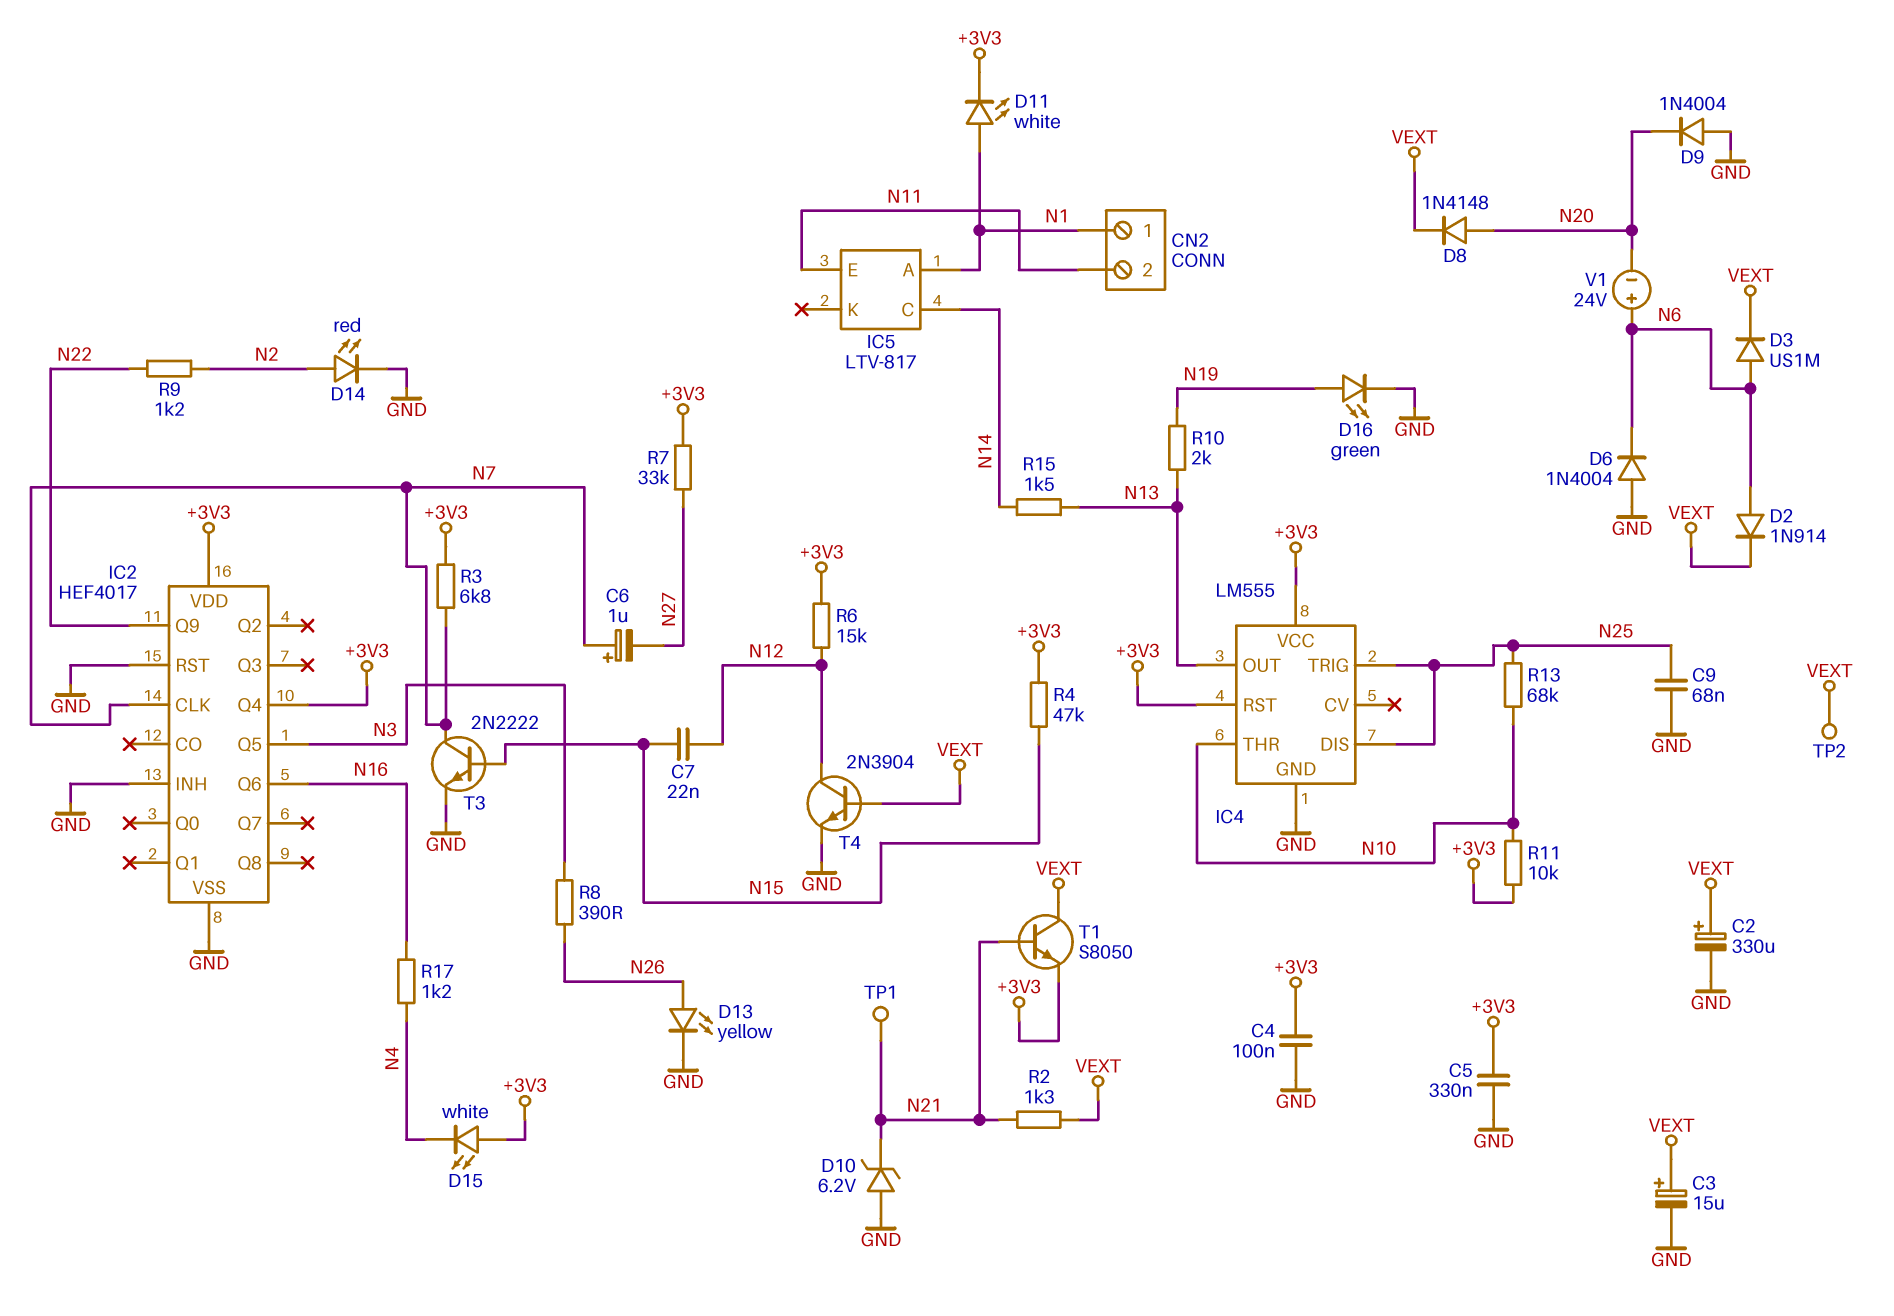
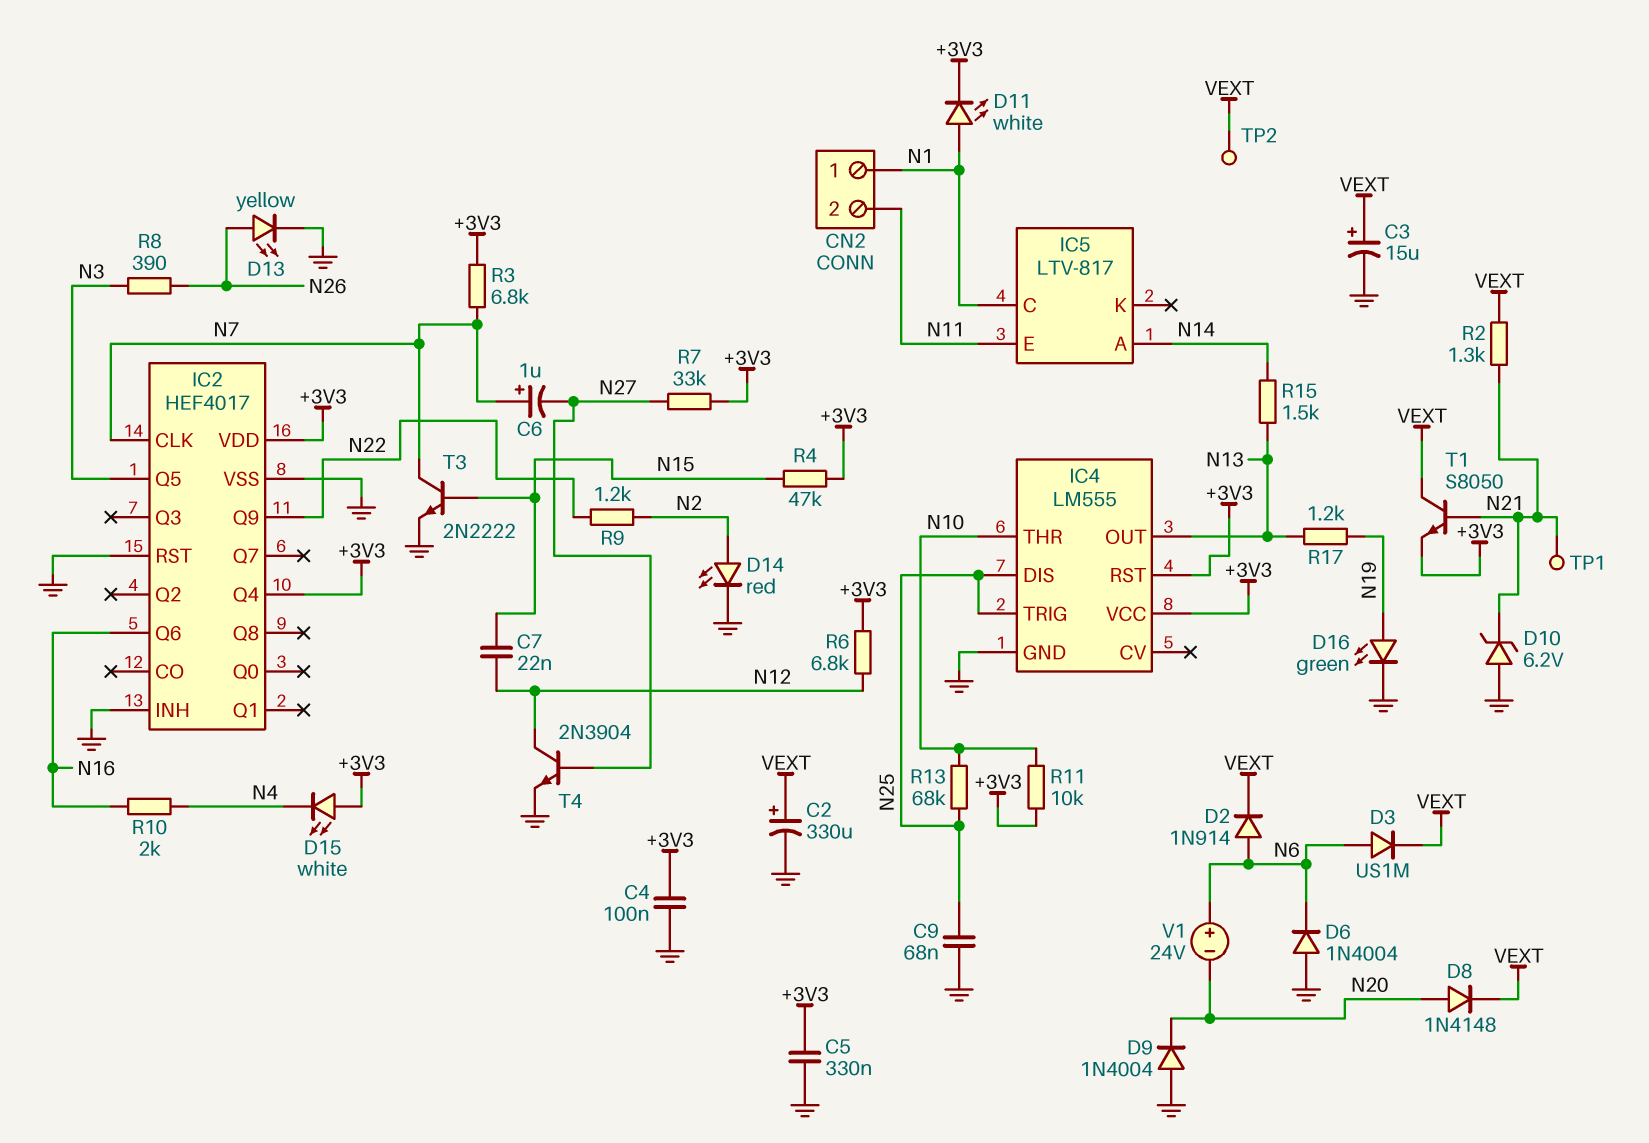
IC5 pin A: N1 -> N14
IC5 pin C: N14 -> N1
R6: 15k (+3V3, N12) -> 6.8k (+3V3, N12)
R10: 2k (N13, N19) -> 2k (N4, N16)
R17: 1.2k (N4, N16) -> 1.2k (N13, N19)
T4: NPN 2N3904 (B VEXT, C N12, E GND) -> NPN 2N3904 (B N27, C N12, E GND)

